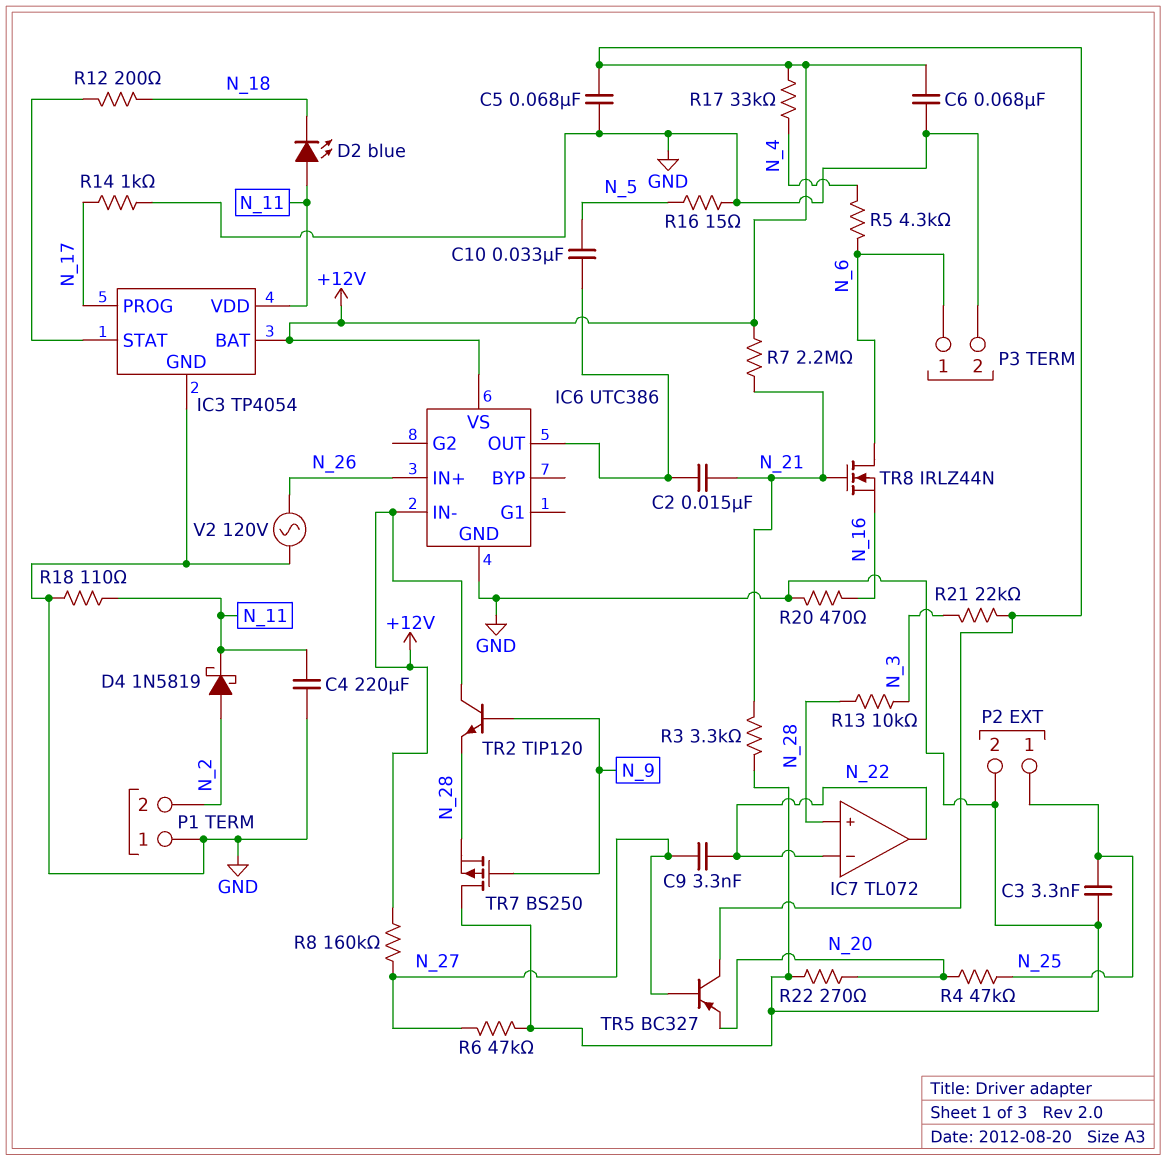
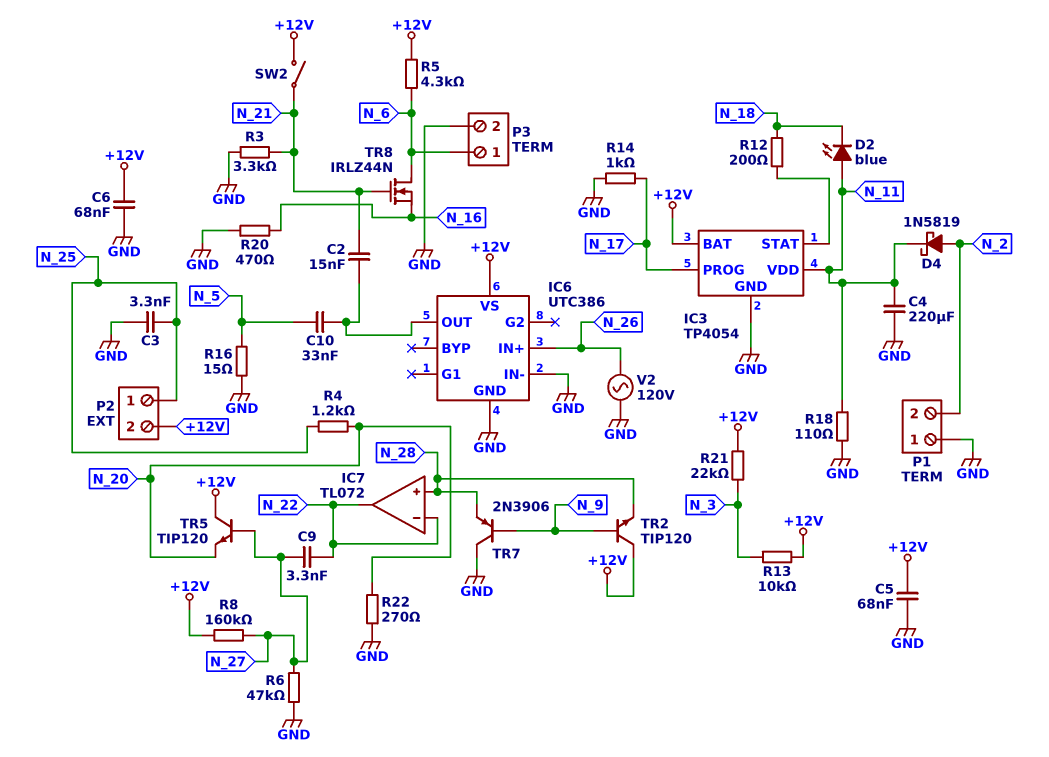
IC6 pin IN-: +12V -> GND
P2 pin 2: GND -> +12V
R4: 47k (N_20, N_25) -> 1.2k (N_20, N_25)
R5: 4.3k (N_4, N_6) -> 4.3k (+12V, N_6)
R7: 2.2M (+12V, N_21) -> none
R13: 10k (N_3, N_28) -> 10k (+12V, N_3)
R17: 33k (+12V, N_4) -> none
SW2: none -> switch (+12V, N_21)
TR5: PNP BC327 (B N_27, C +12V, E N_20) -> NPN TIP120 (B N_27, C +12V, E N_20)
TR7: PMOS BS250 (G N_9, D GND, S N_28) -> PNP 2N3906 (B N_9, C GND, E N_28)

